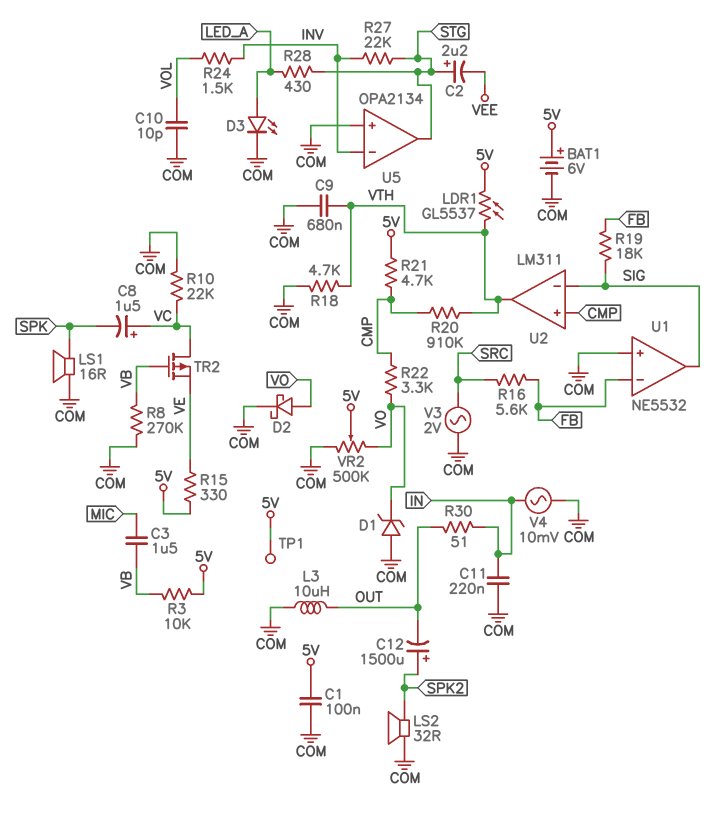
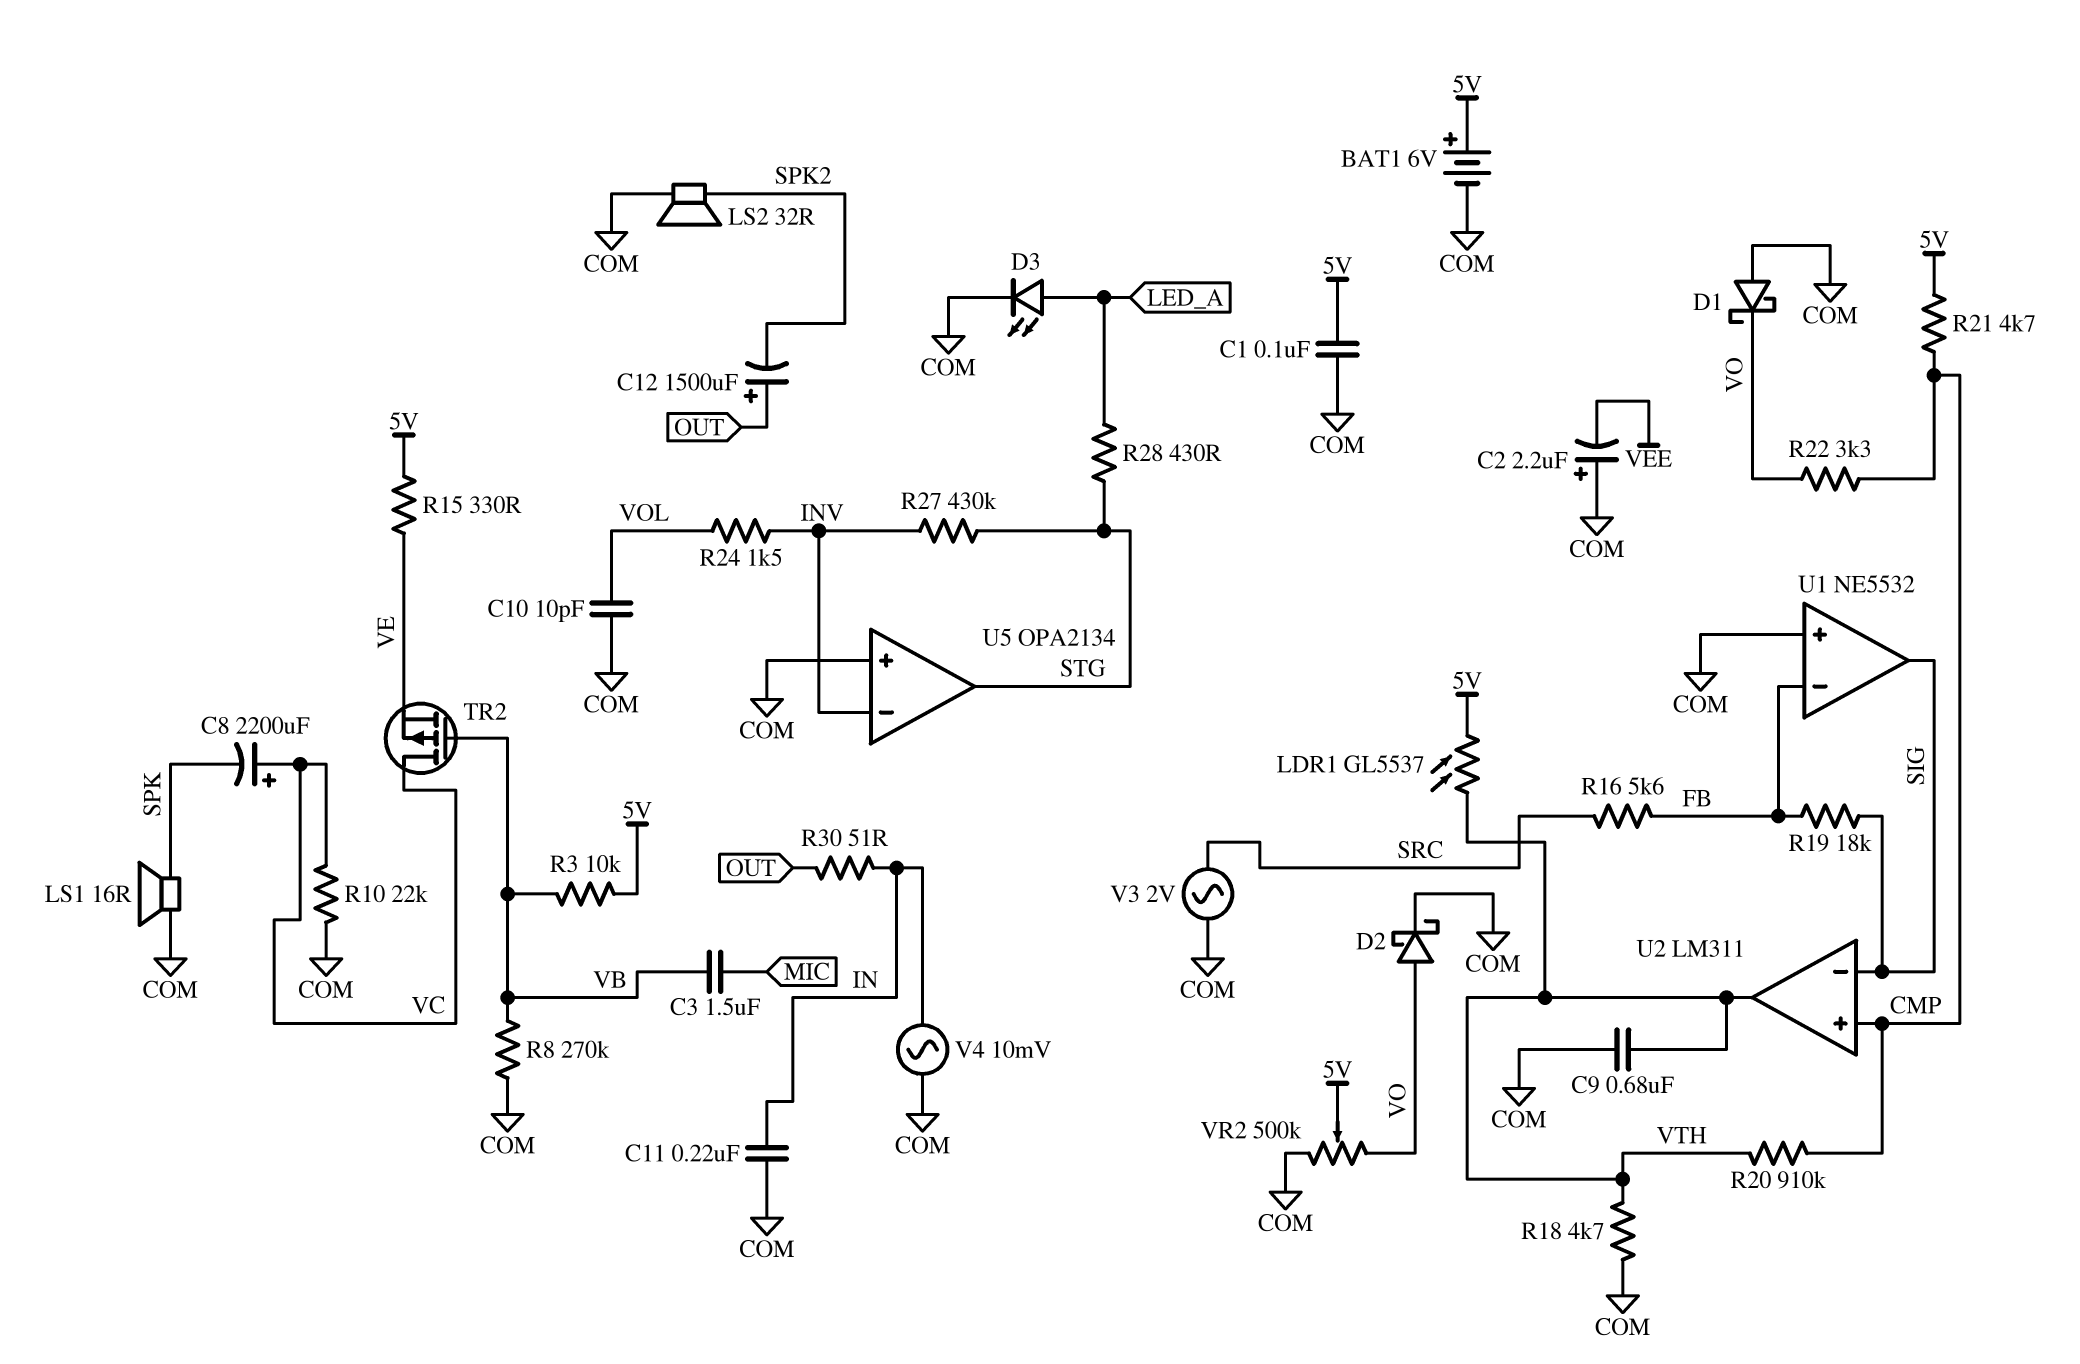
C2: 2.2uF (plus STG, minus VEE) -> 2.2uF (plus COM, minus VEE)
C8: 1.5uF (plus VC, minus SPK) -> 2200uF (plus VC, minus SPK)
C12: 1500uF (plus SPK2, minus OUT) -> 1500uF (plus OUT, minus SPK2)
D1: zener (A COM, K VO) -> schottky (A COM, K VO)
L3: 10uH (COM, OUT) -> none
R27: 22k (INV, STG) -> 430k (INV, STG)
TP1: test point (5V) -> none

